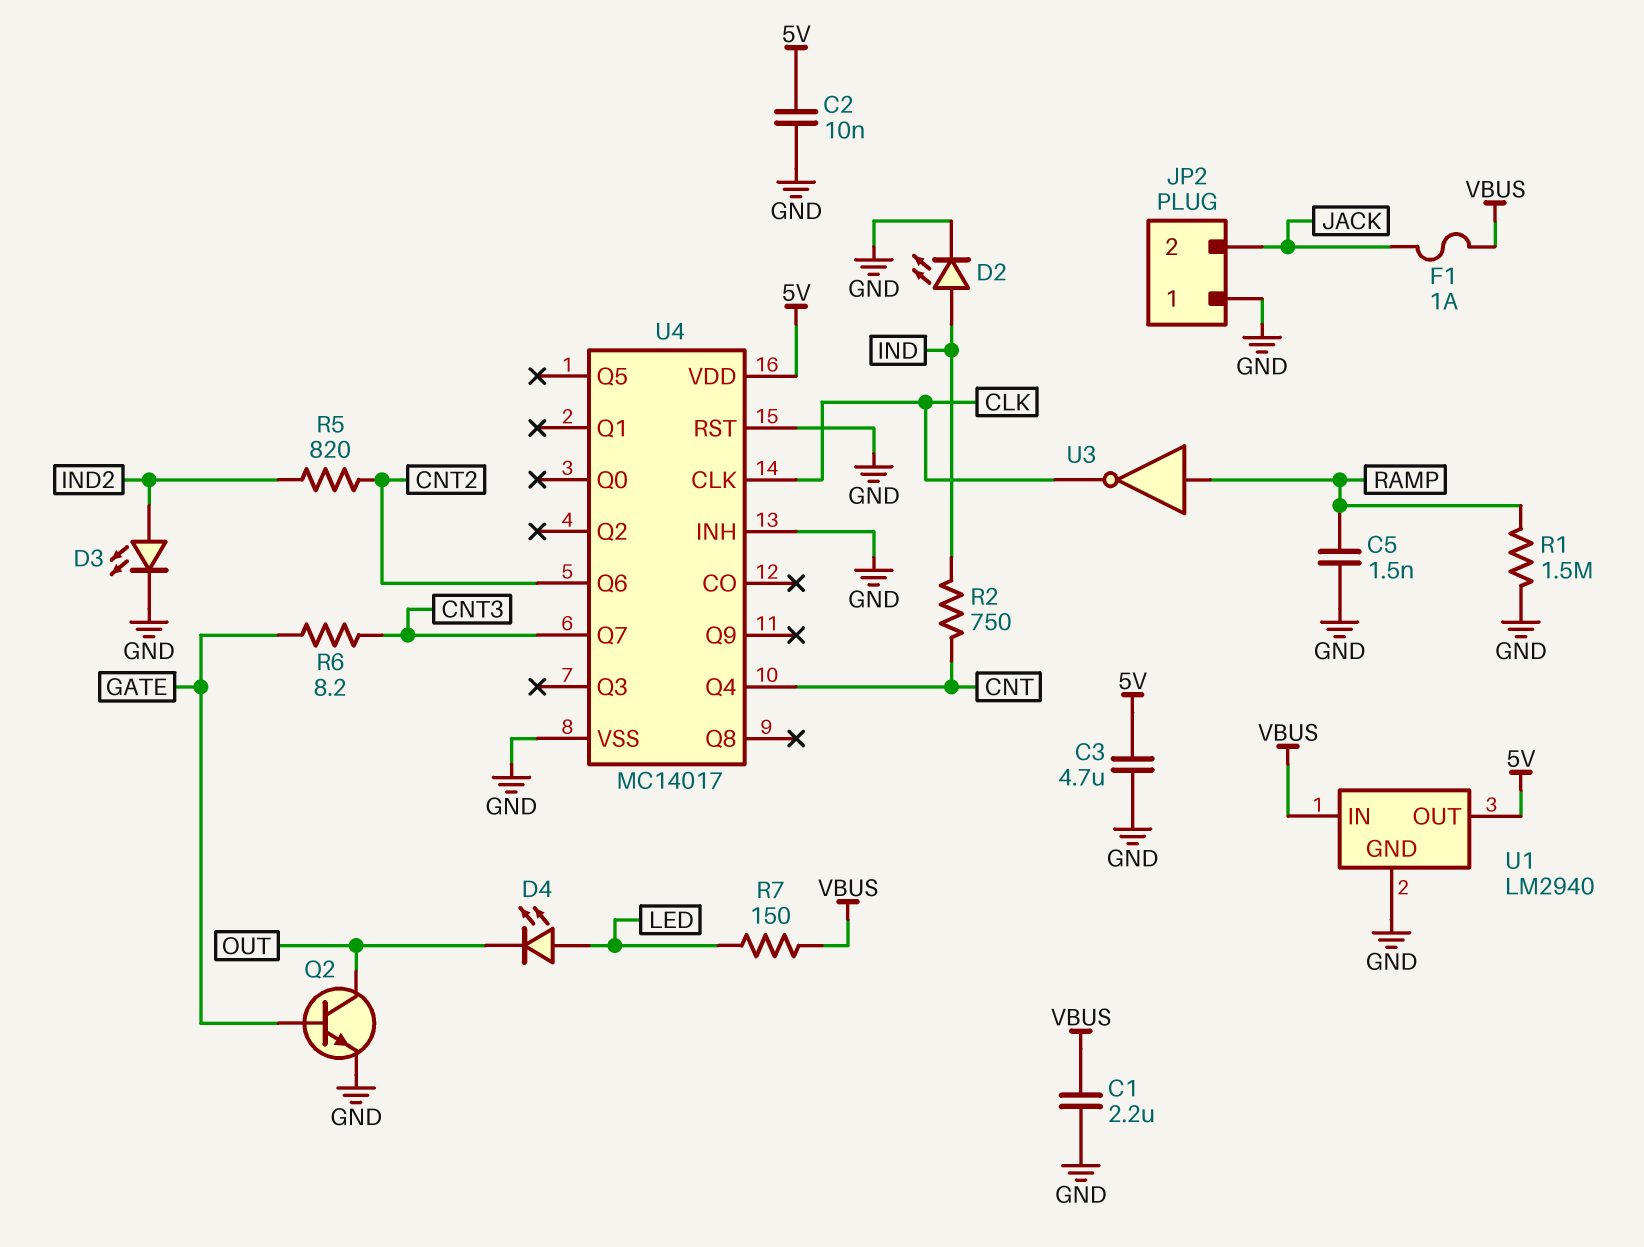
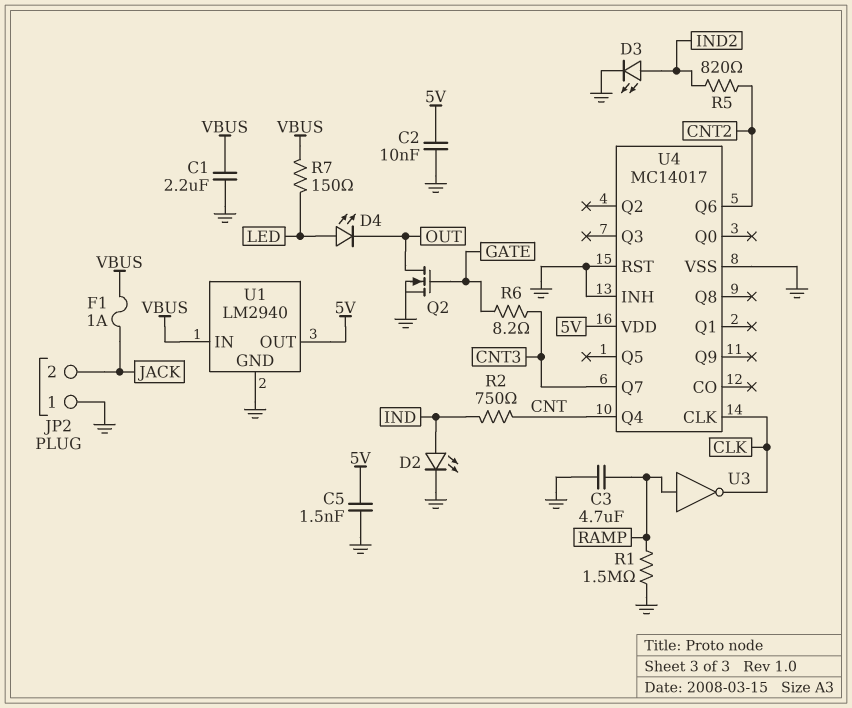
C3: 4.7uF (5V, GND) -> 4.7uF (GND, RAMP)
C5: 1.5nF (GND, RAMP) -> 1.5nF (5V, GND)
Q2: NPN (B GATE, C OUT, E GND) -> NMOS (G GATE, D OUT, S GND)

